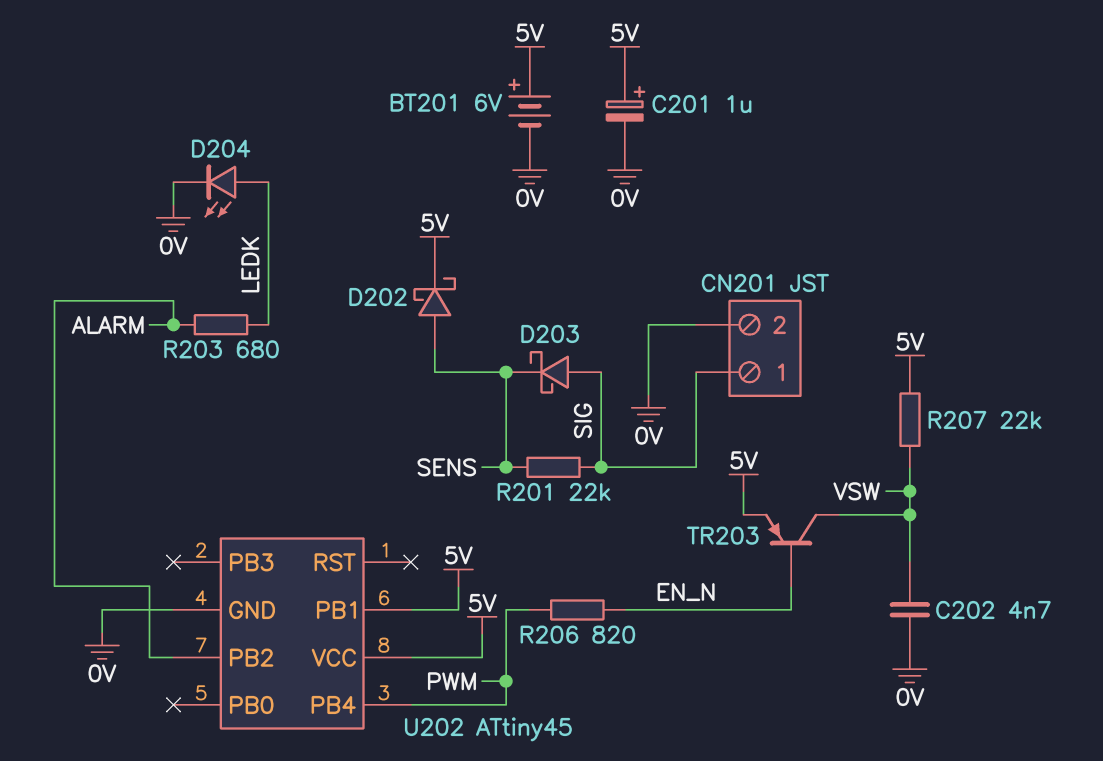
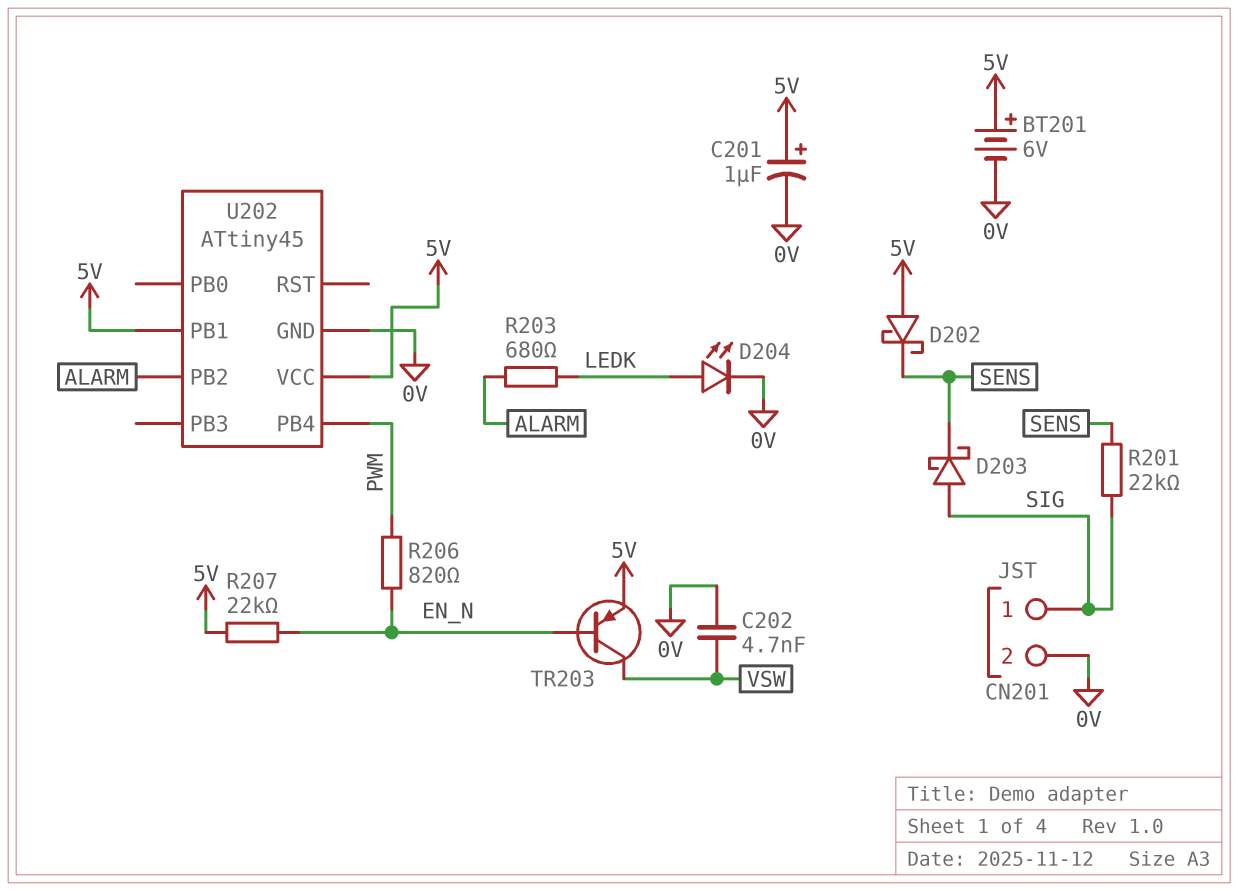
D202: schottky (A SENS, K 5V) -> schottky (A 5V, K SENS)
R207: 22k (5V, VSW) -> 22k (5V, EN_N)

